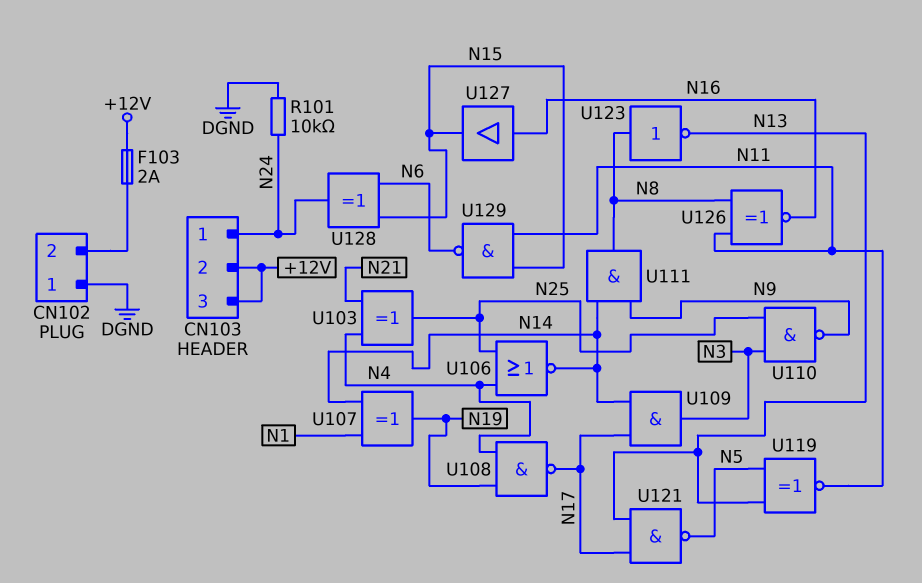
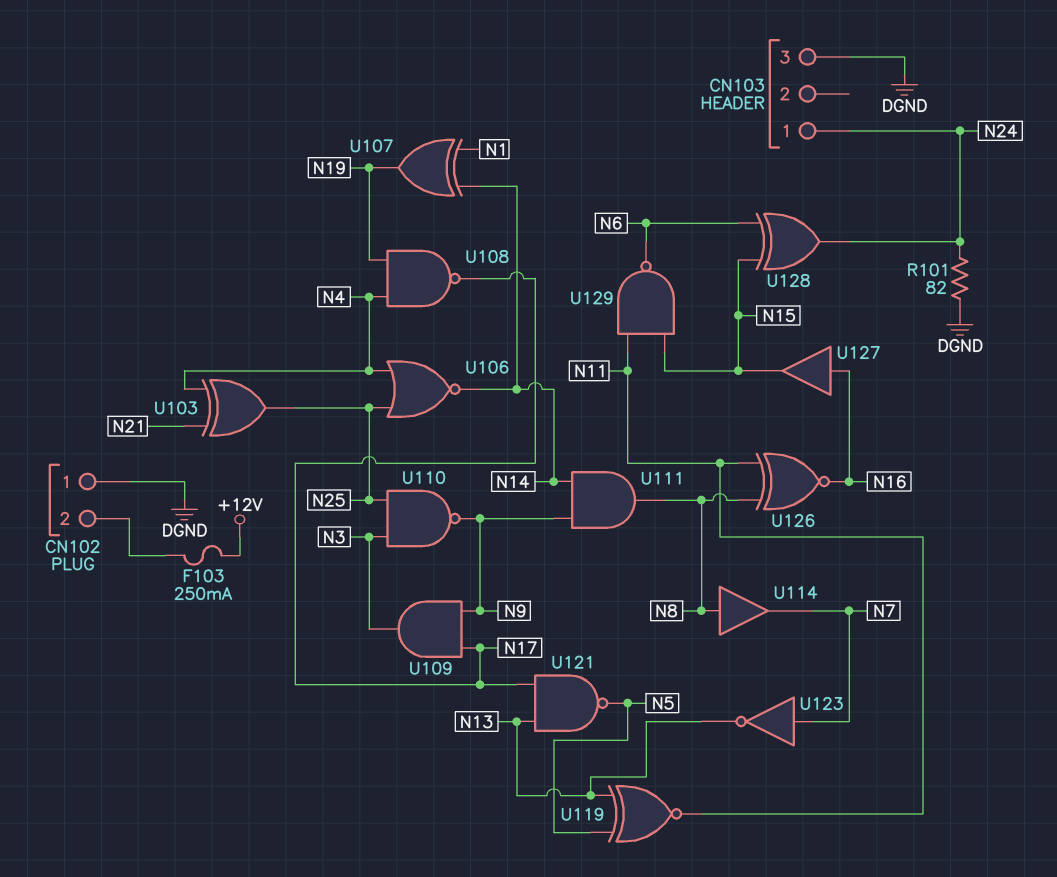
CN103 pin 2: +12V -> none
CN103 pin 3: +12V -> DGND
F103: 2A (+12V, CN102/2) -> 250mA (+12V, CN102/2)
R101: 10k (DGND, N24) -> 82 (DGND, N24)
U109: AND (in N14, in N17, out N3) -> AND (in N9, in N17, out N3)
U114: none -> buffer (in N8, out N7)
U123: NOT (in N8, out N13) -> NOT (in N7, out N13)

